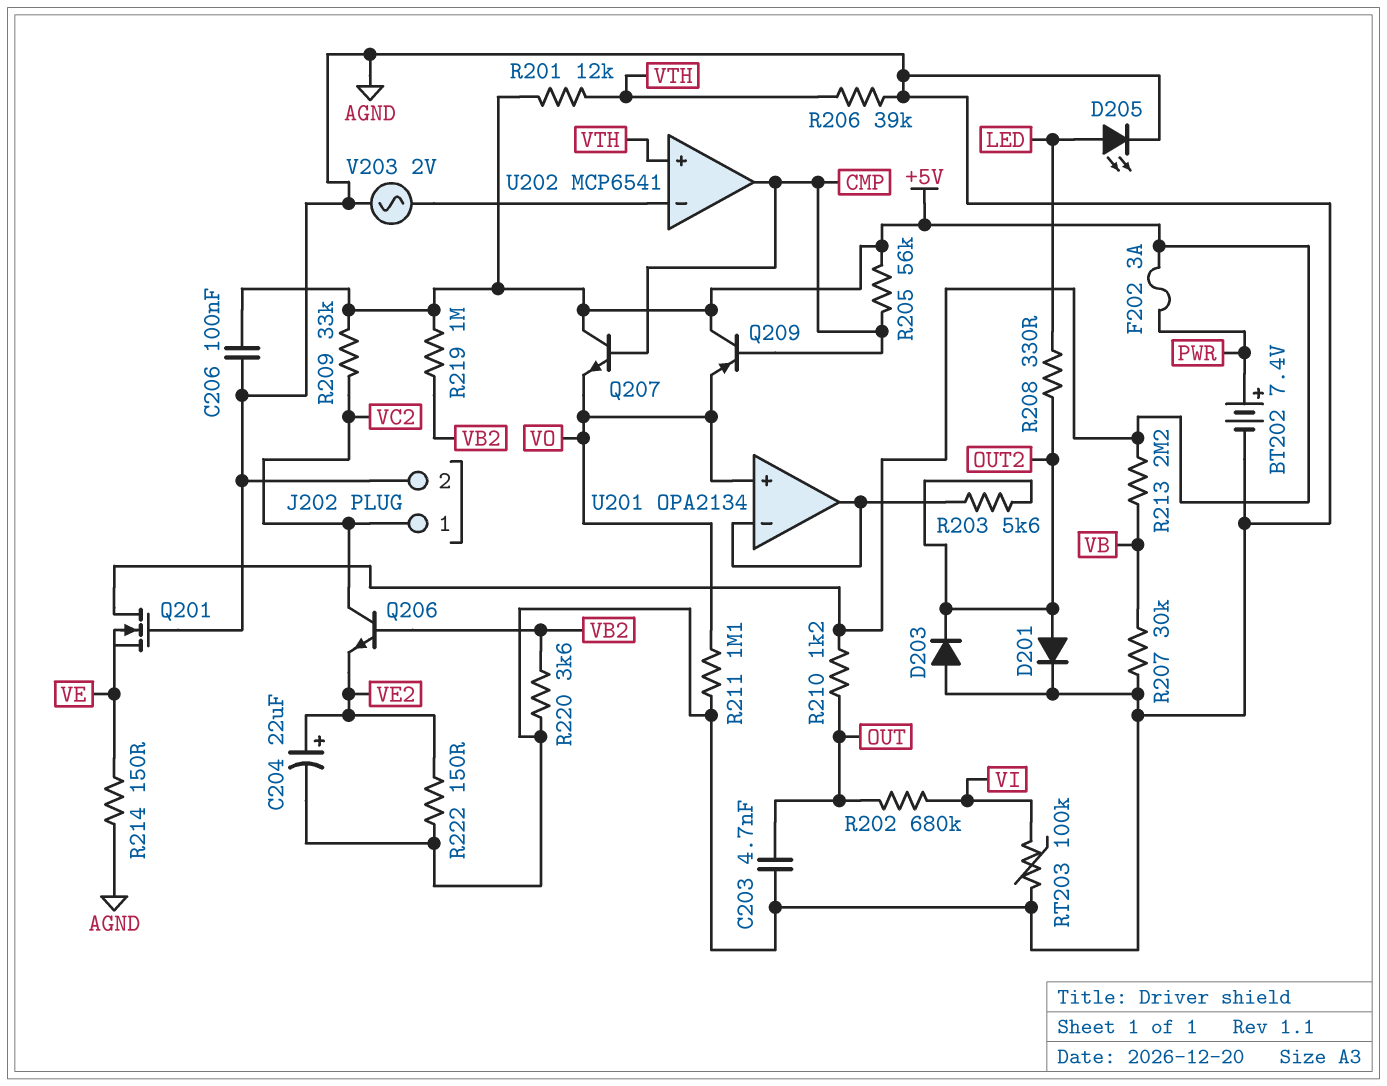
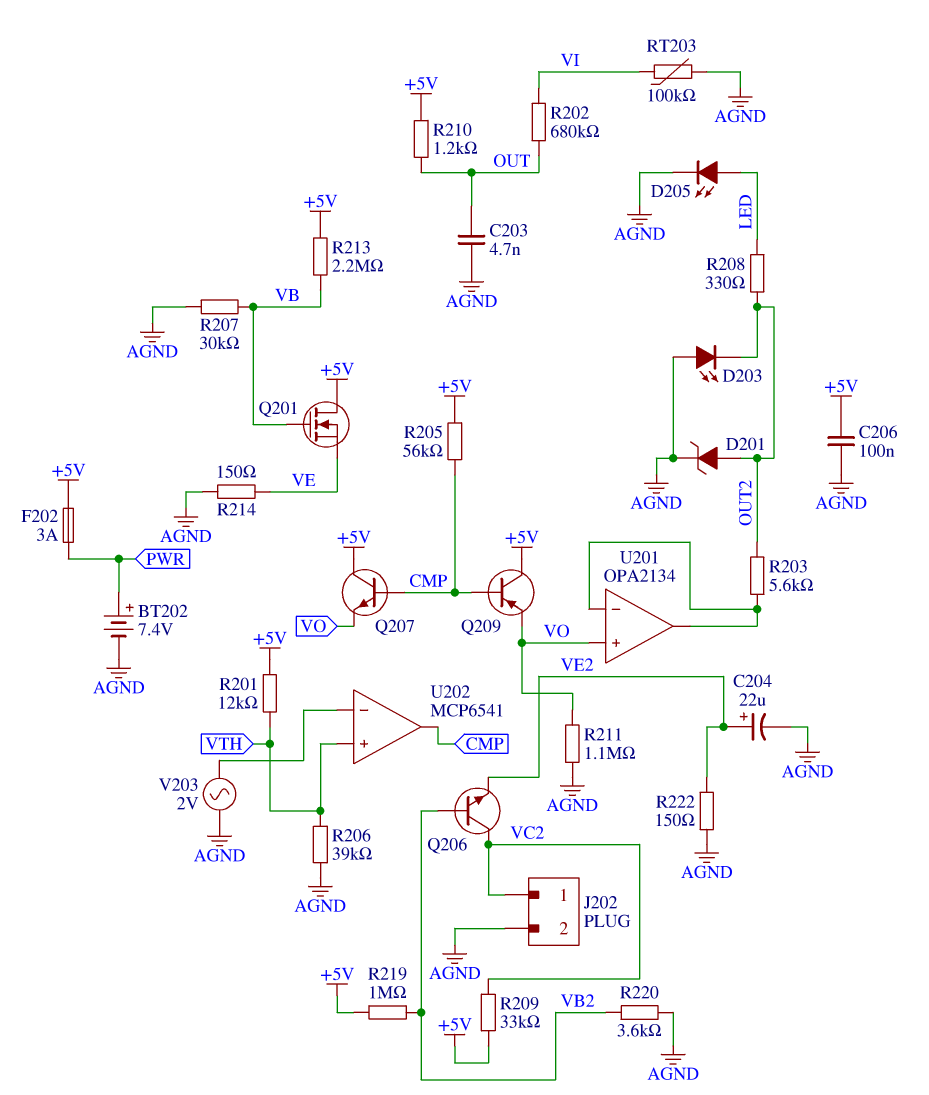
D201: diode (A OUT2, K AGND) -> zener (A OUT2, K AGND)
D203: diode (A AGND, K OUT2) -> LED (A AGND, K OUT2)
Q201: NMOS (G AGND, D +5V, S VE) -> NMOS (G VB, D +5V, S VE)

